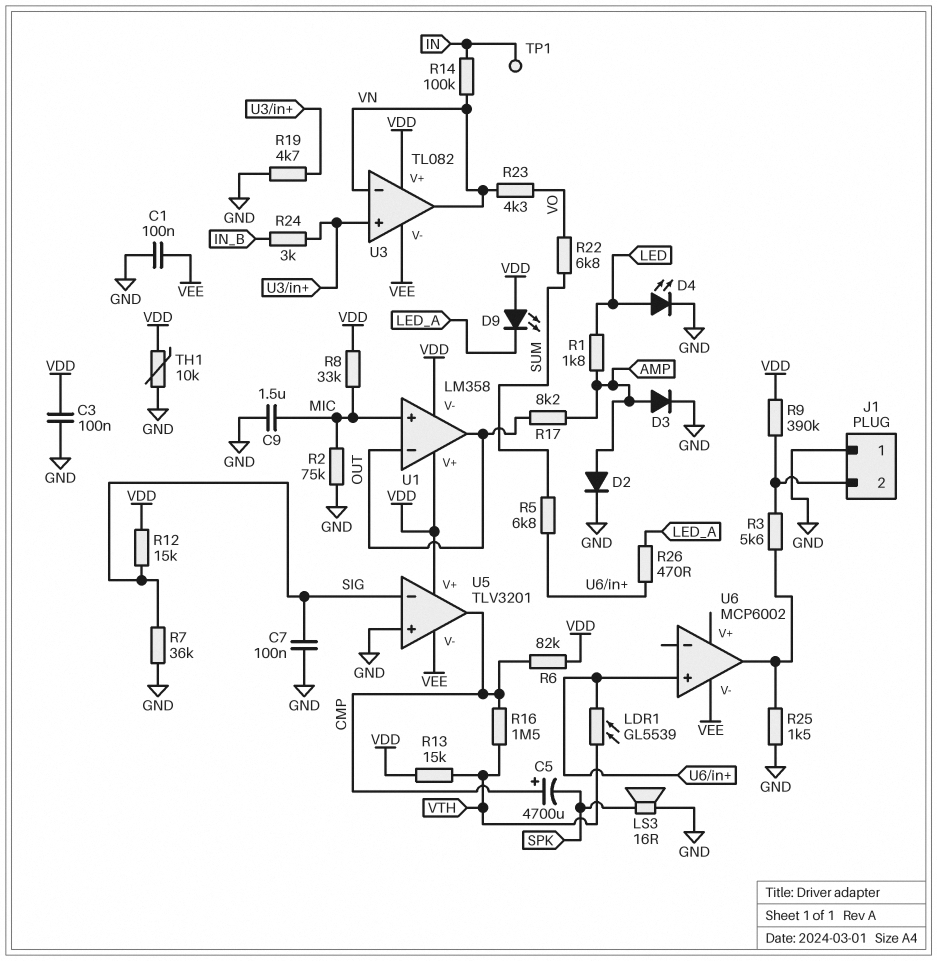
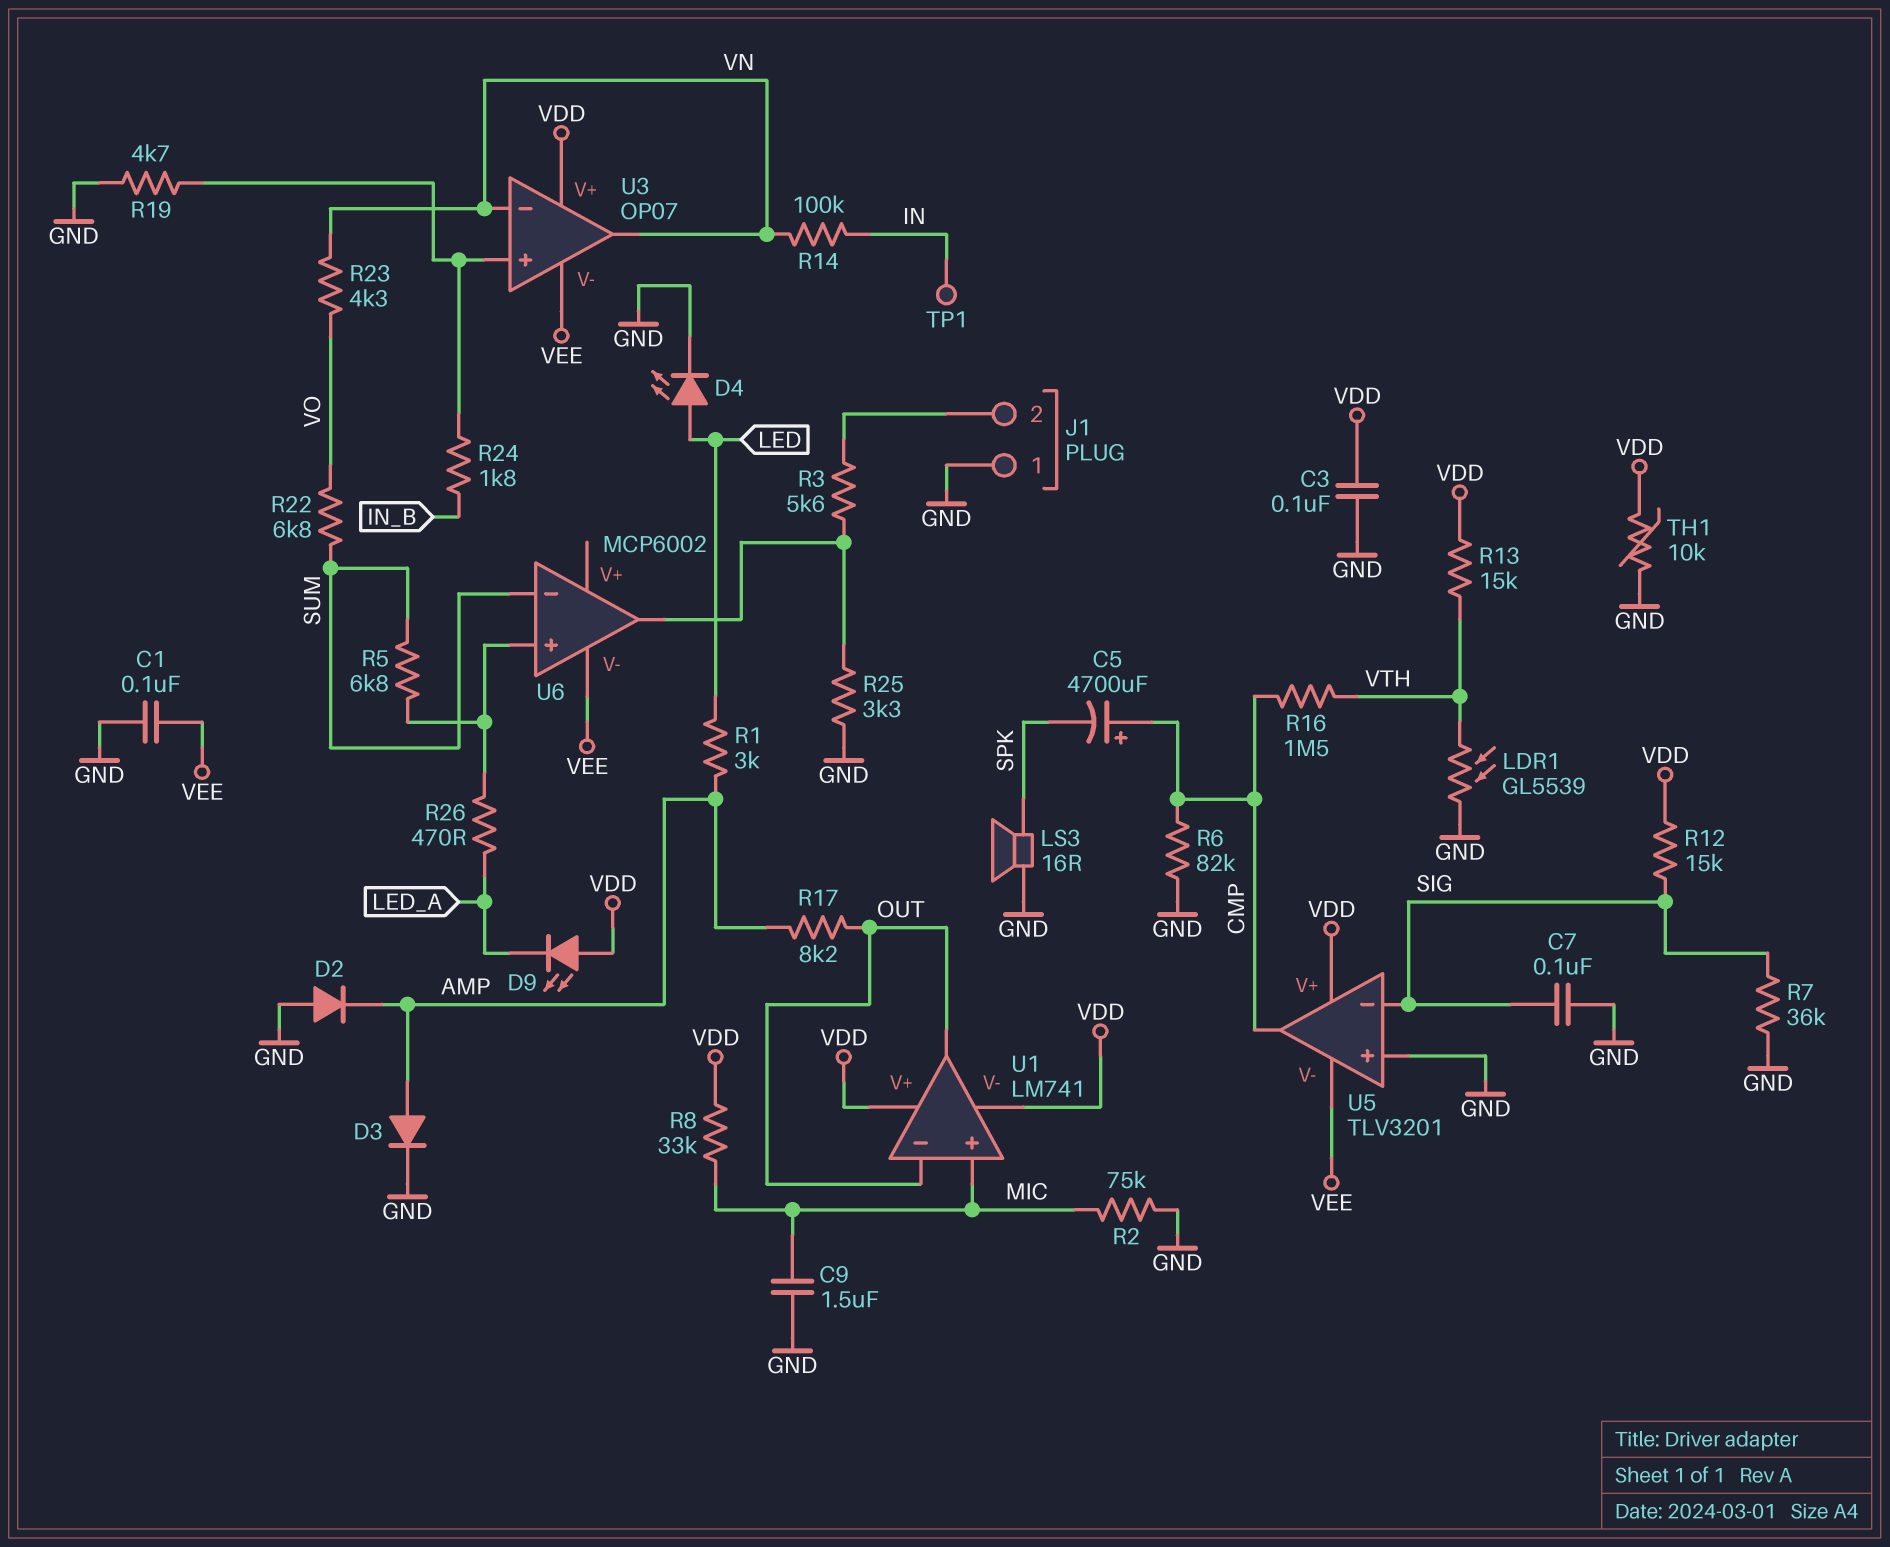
D2: diode (A AMP, K GND) -> diode (A GND, K AMP)
LDR1: GL5539 (U6/in+, VTH) -> GL5539 (GND, VTH)
R1: 1.8k (AMP, LED) -> 3k (AMP, LED)
R6: 82k (CMP, VDD) -> 82k (CMP, GND)
R9: 390k (J1/2, VDD) -> none
R24: 3k (IN_B, U3/in+) -> 1.8k (IN_B, U3/in+)
R25: 1.5k (GND, U6/out) -> 3.3k (GND, U6/out)
U1: LM358 -> LM741
U3: TL082 -> OP07
U6 pin in-: none -> SUM

